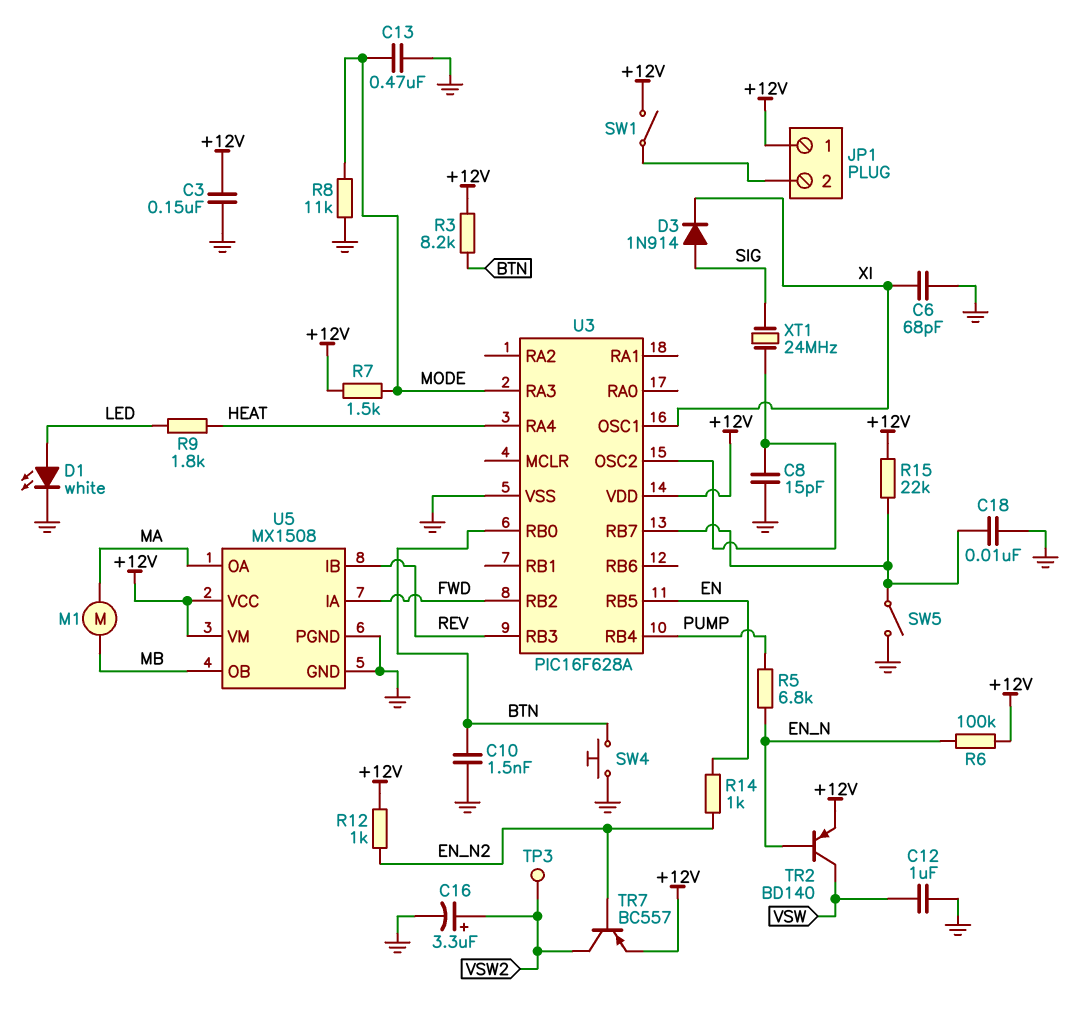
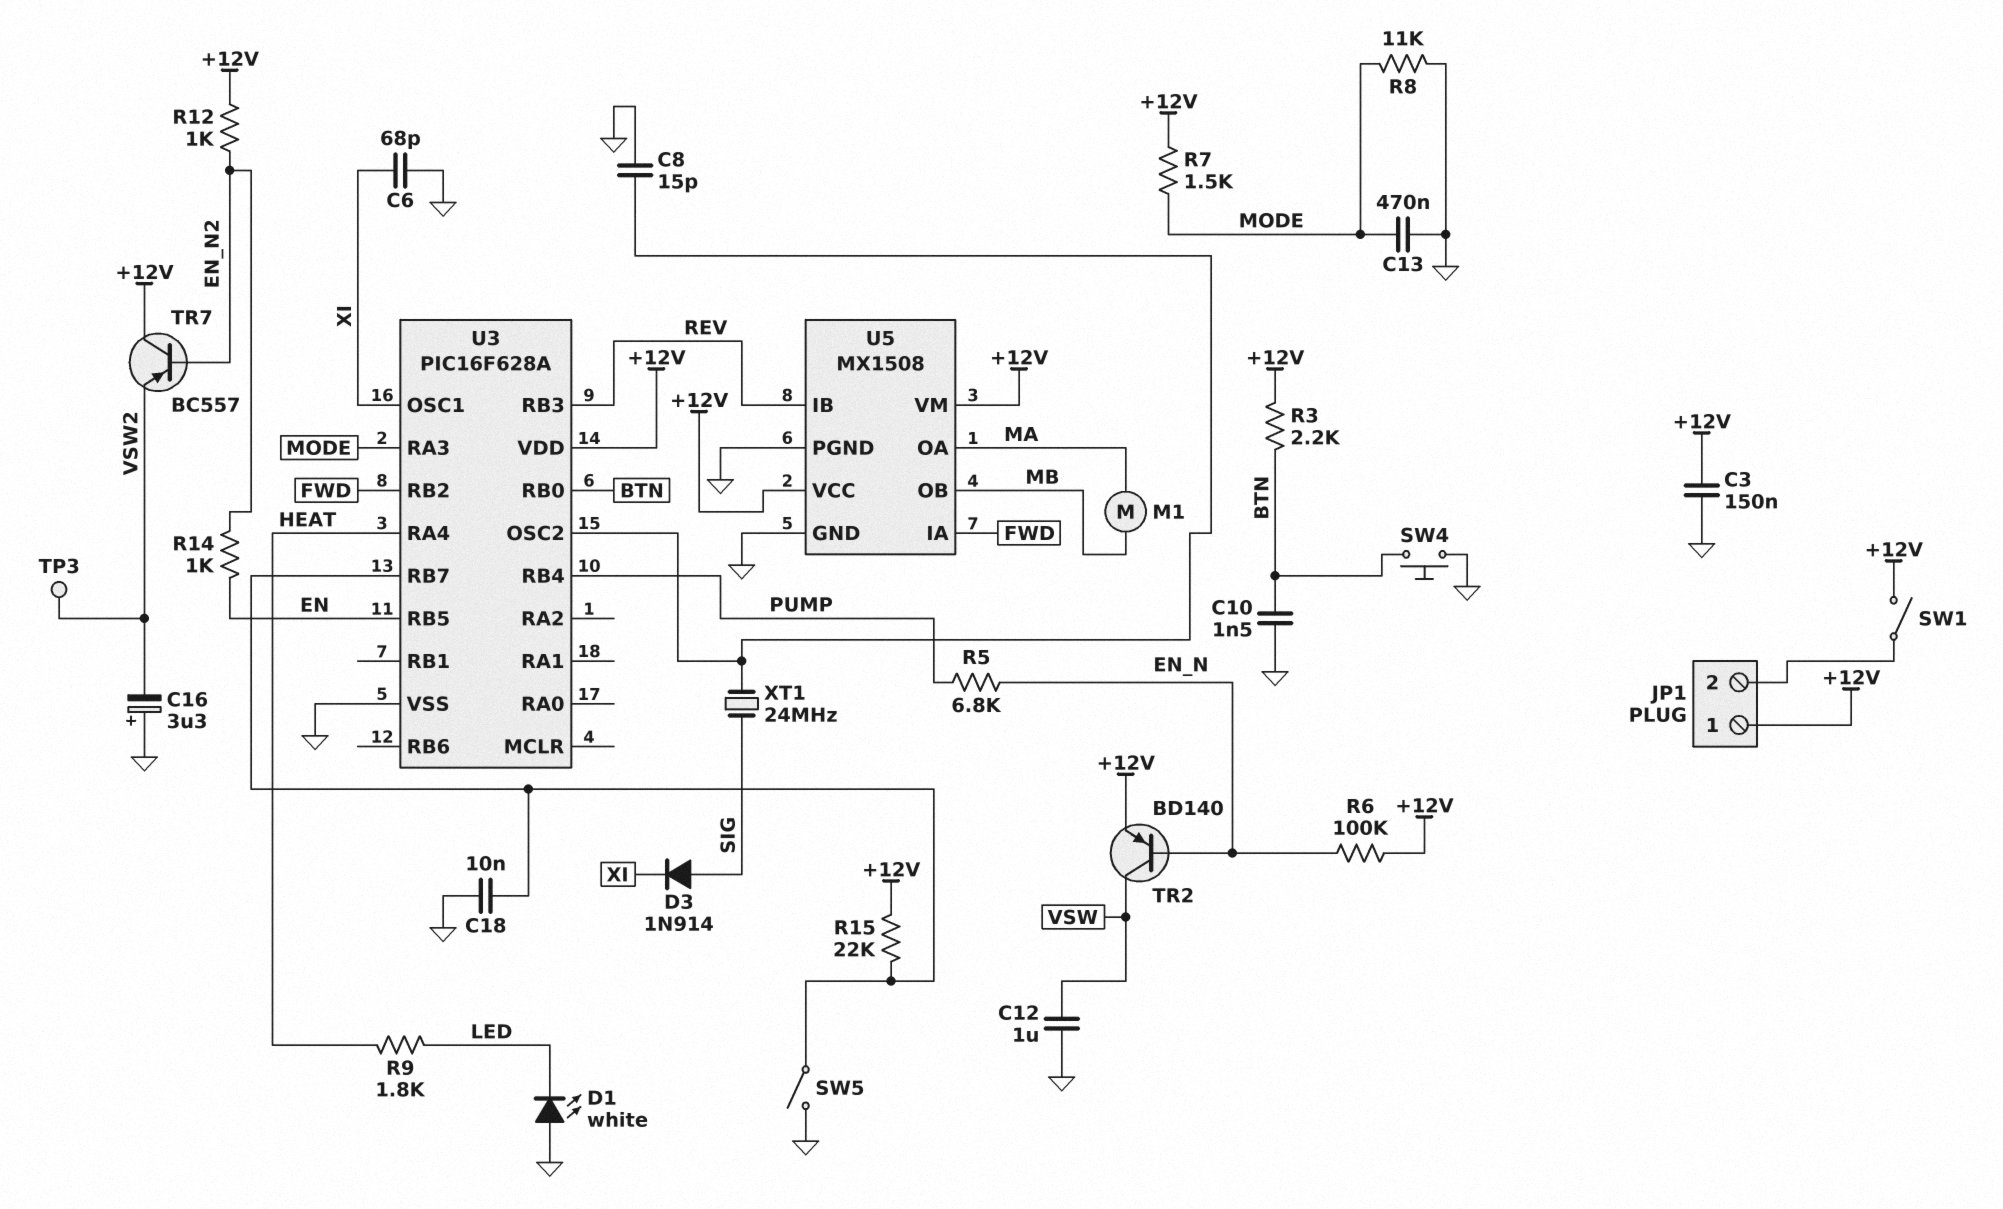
C16: 3.3uF (plus VSW2, minus GND) -> 3.3uF (plus GND, minus VSW2)
D1: LED white (A LED, K GND) -> LED white (A GND, K LED)
R3: 8.2k (+12V, BTN) -> 2.2k (+12V, BTN)
TR7: PNP BC557 (B EN_N2, C VSW2, E +12V) -> PNP BC557 (B EN_N2, C +12V, E VSW2)

